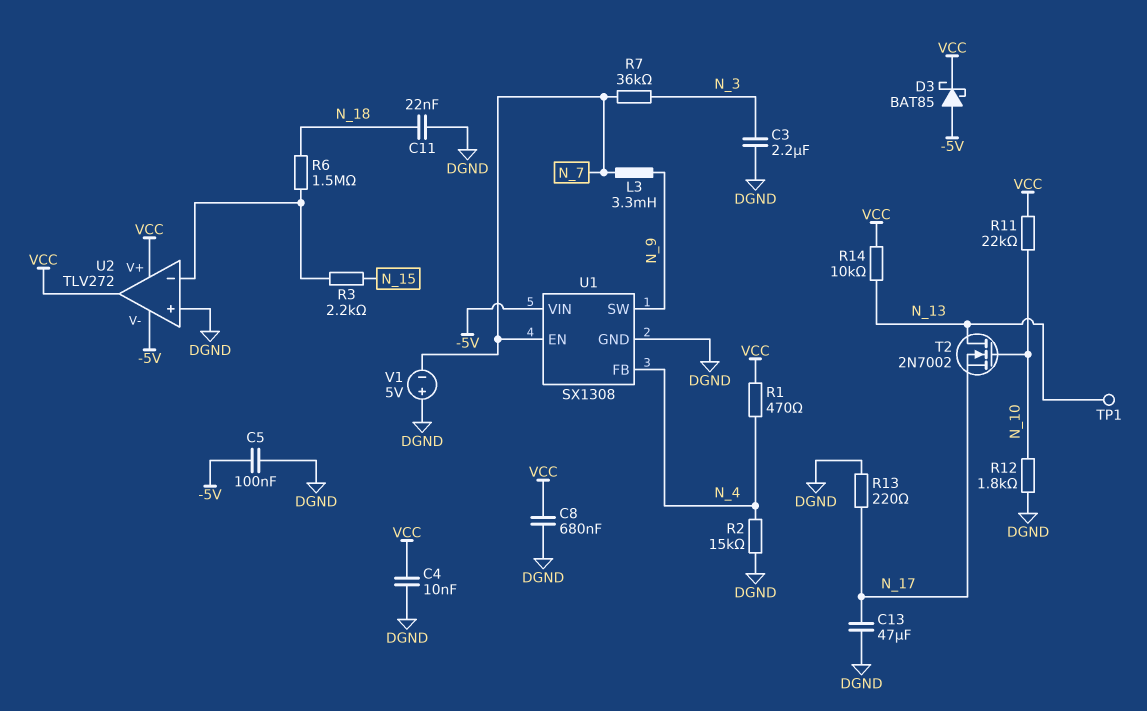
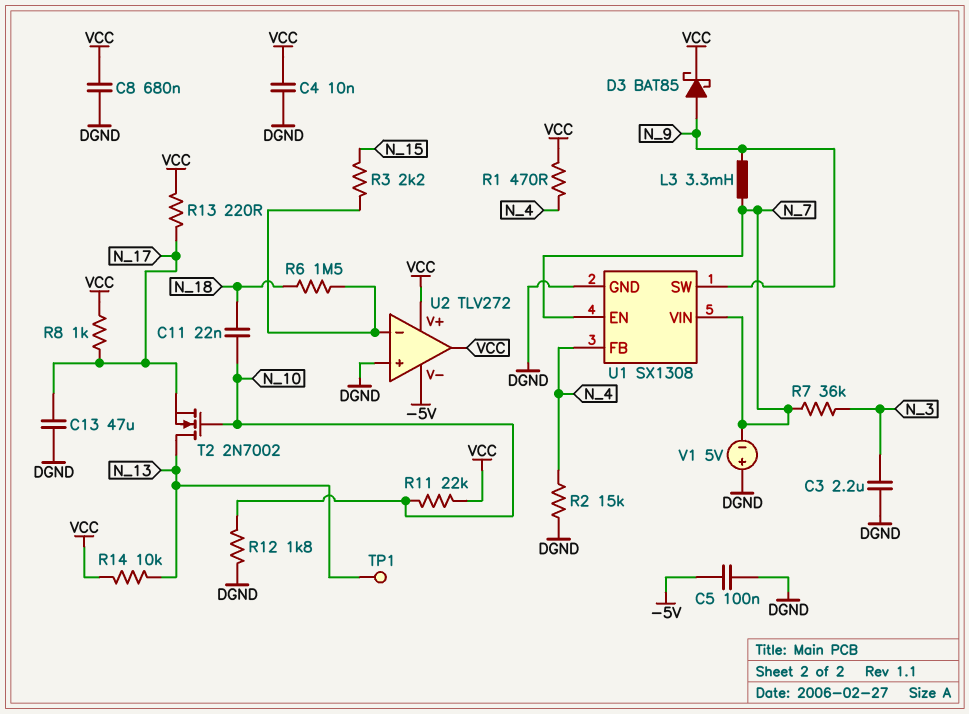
C11: 22nF (DGND, N_18) -> 22nF (N_10, N_18)
D3: schottky BAT85 (A -5V, K VCC) -> schottky BAT85 (A N_9, K VCC)
R8: none -> 1k (N_17, VCC)
R13: 220 (DGND, N_17) -> 220 (N_17, VCC)
U1 pin VIN: -5V -> N_7

